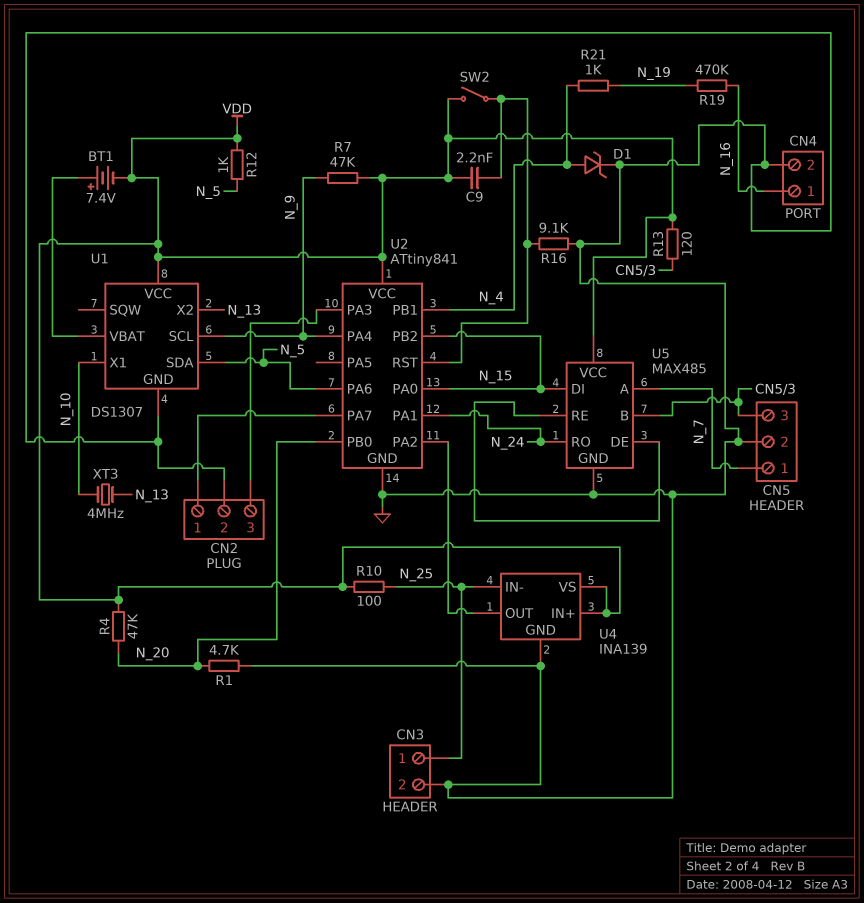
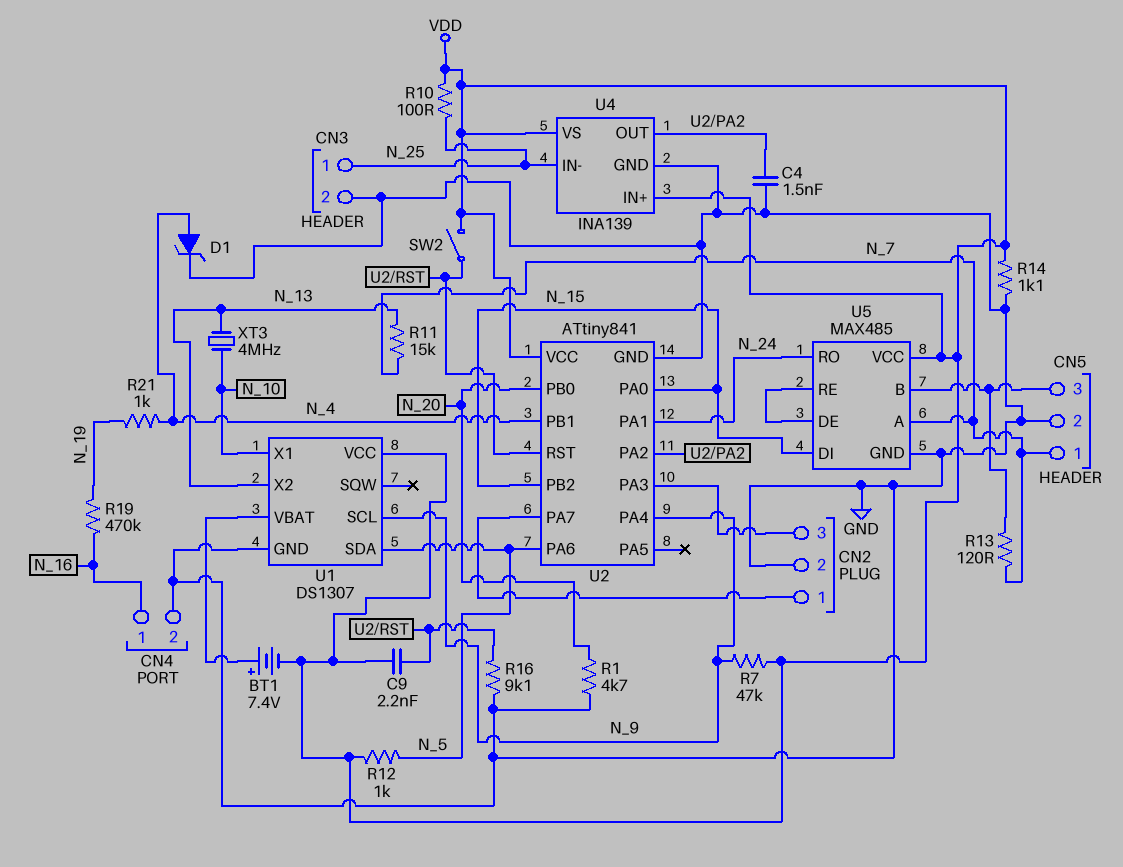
C4: none -> 1.5nF (GND, U2/PA2)
R4: 47k (N_20, VDD) -> none
R11: none -> 15k (N_7, N_13)
R13: 120 (CN5/3, VDD) -> 120 (CN5/3, N_7)
R14: none -> 1.1k (GND, VDD)

